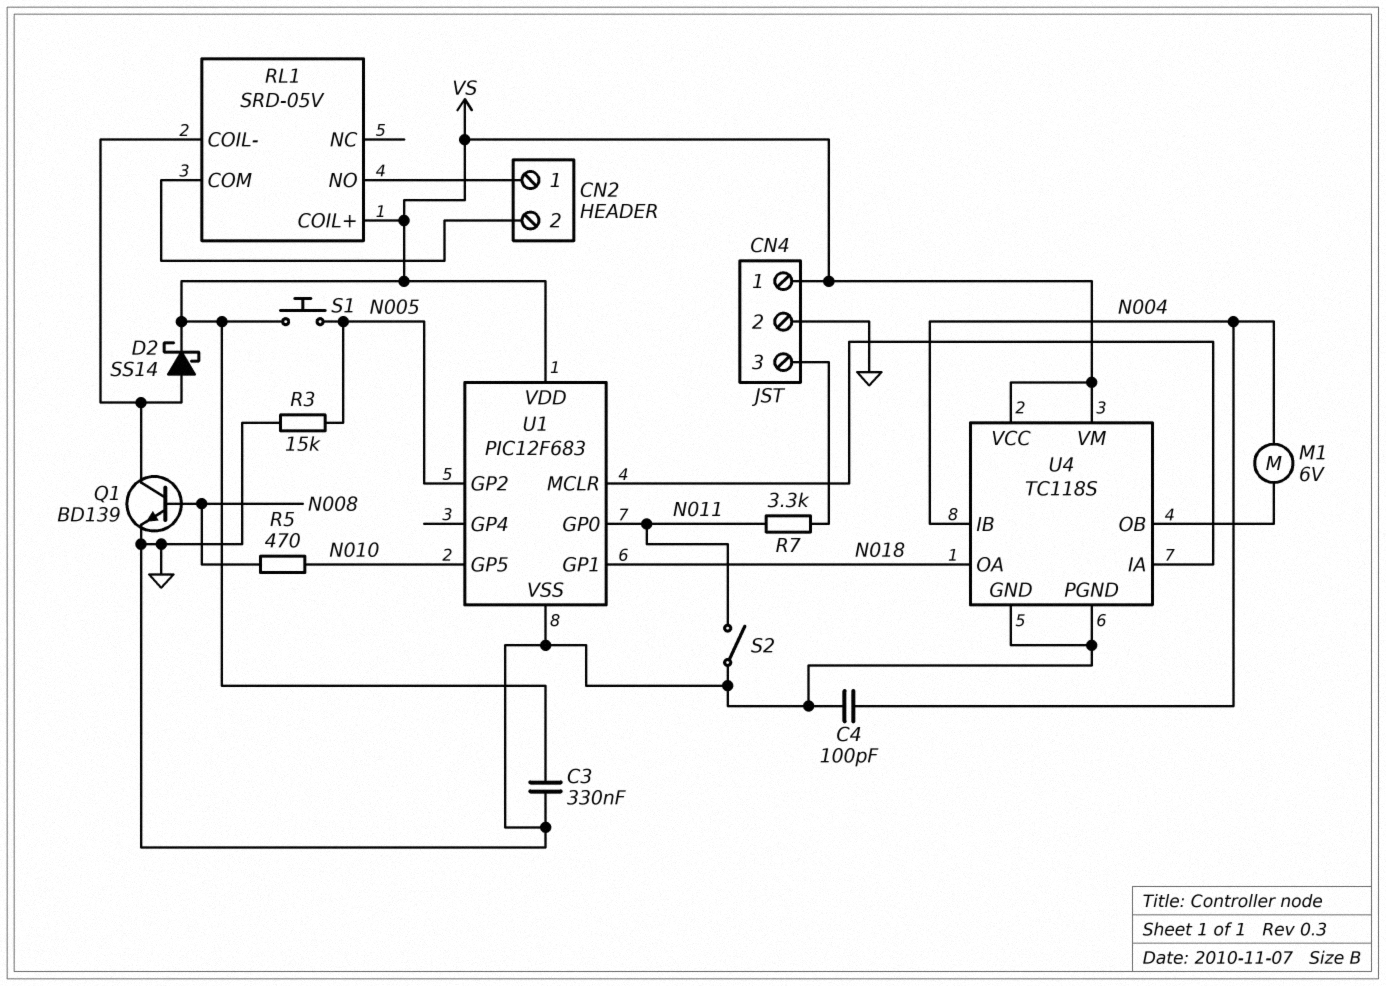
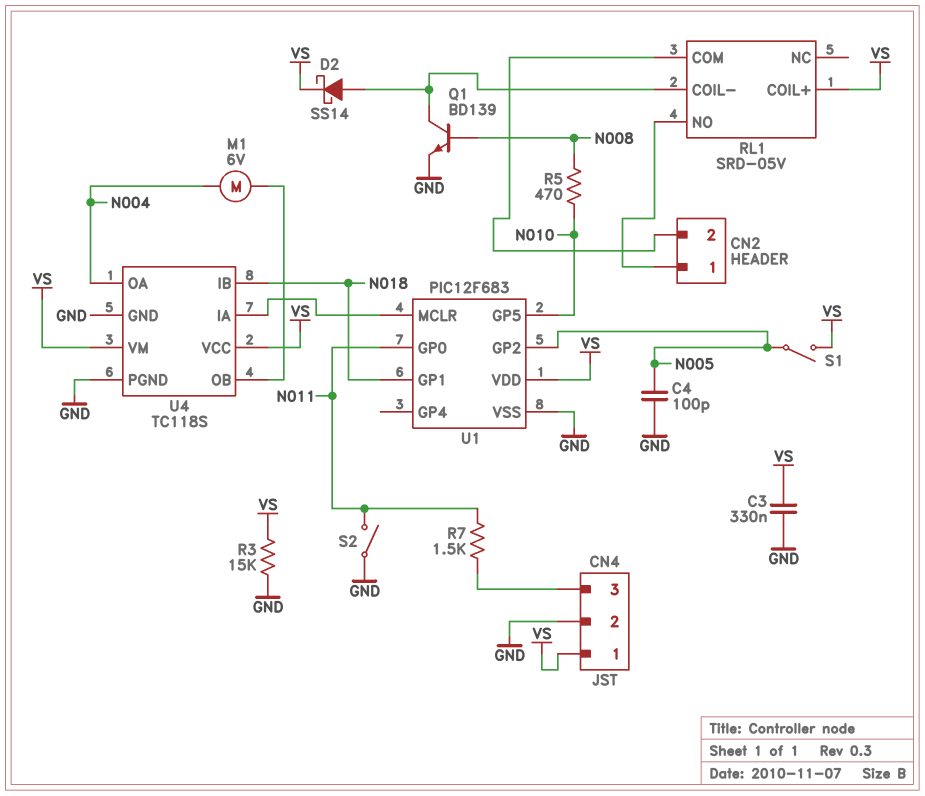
C4: 100pF (GND, N004) -> 100pF (GND, N005)
R3: 15k (GND, N005) -> 15k (GND, VS)
R7: 3.3k (CN4/3, N011) -> 1.5k (CN4/3, N011)
S1: button (N005, VS) -> switch (N005, VS)
U4 pin IB: N004 -> N018
U4 pin OA: N018 -> N004

